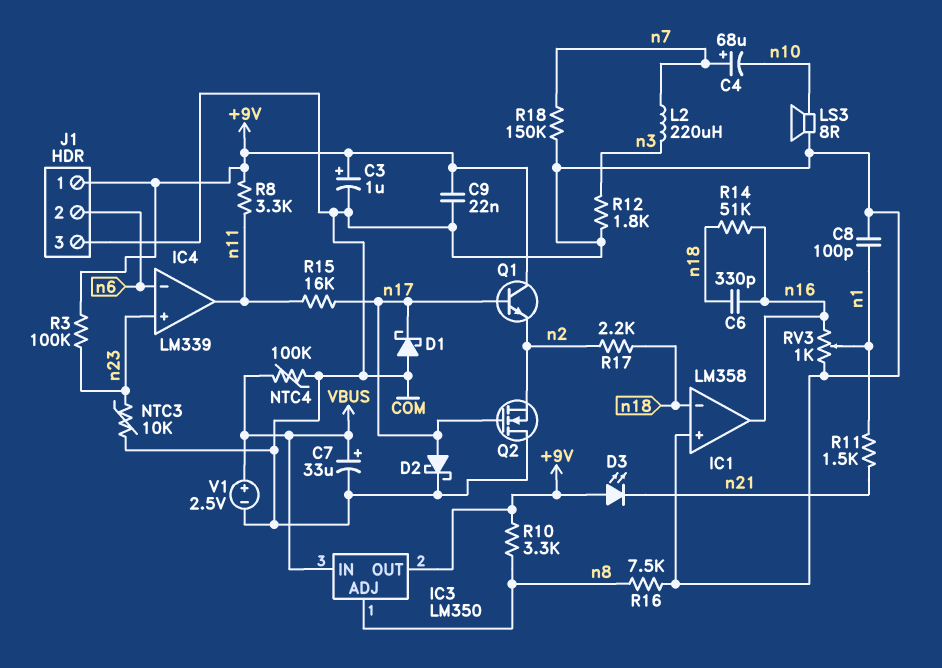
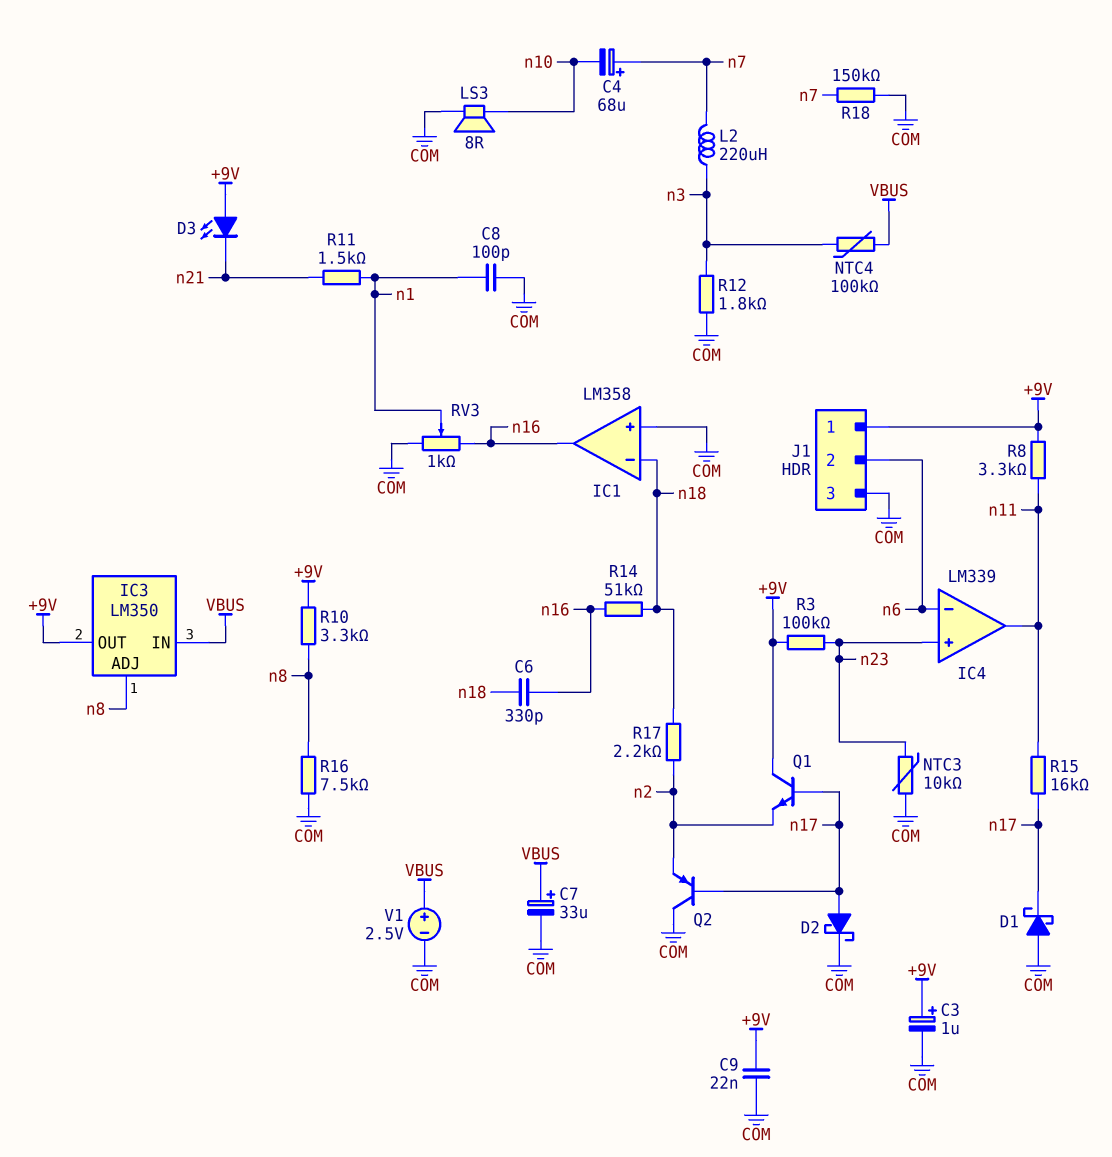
NTC4: 100k (COM, VBUS) -> 100k (VBUS, n3)
Q2: NMOS (G n17, D COM, S n2) -> PNP (B n17, C COM, E n2)

